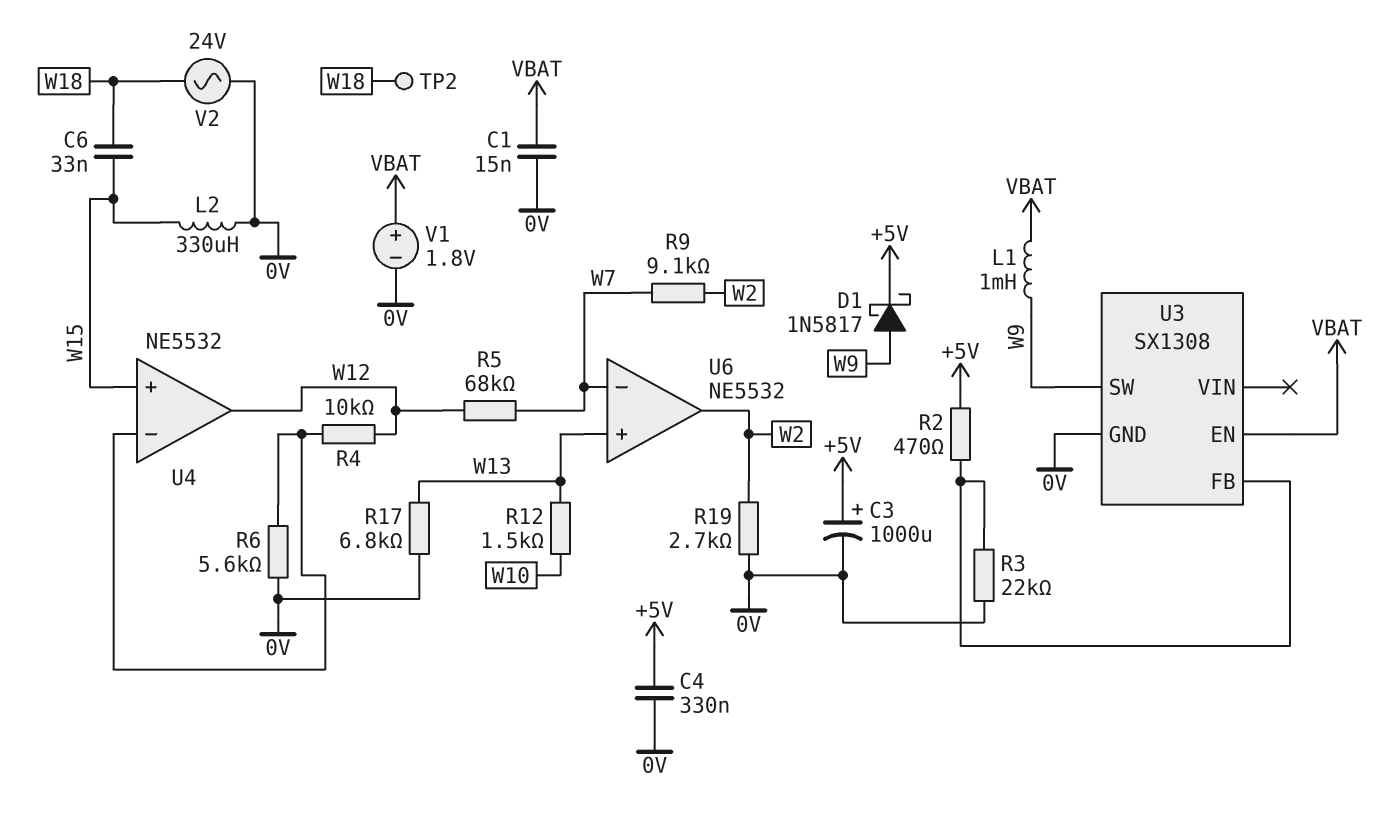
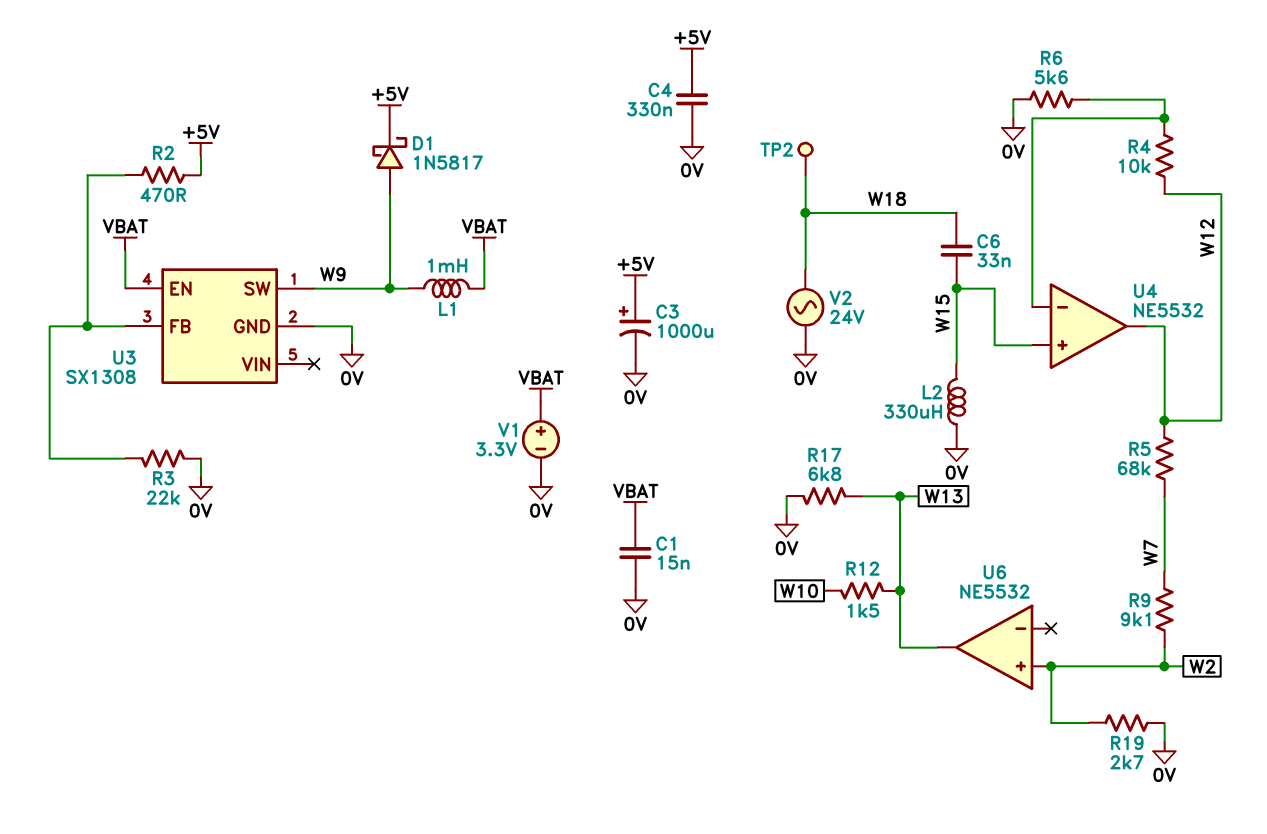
U6 pin in+: W13 -> W2
U6 pin in-: W7 -> none
U6 pin out: W2 -> W13
V1: 1.8V (plus VBAT, minus 0V) -> 3.3V (plus VBAT, minus 0V)

